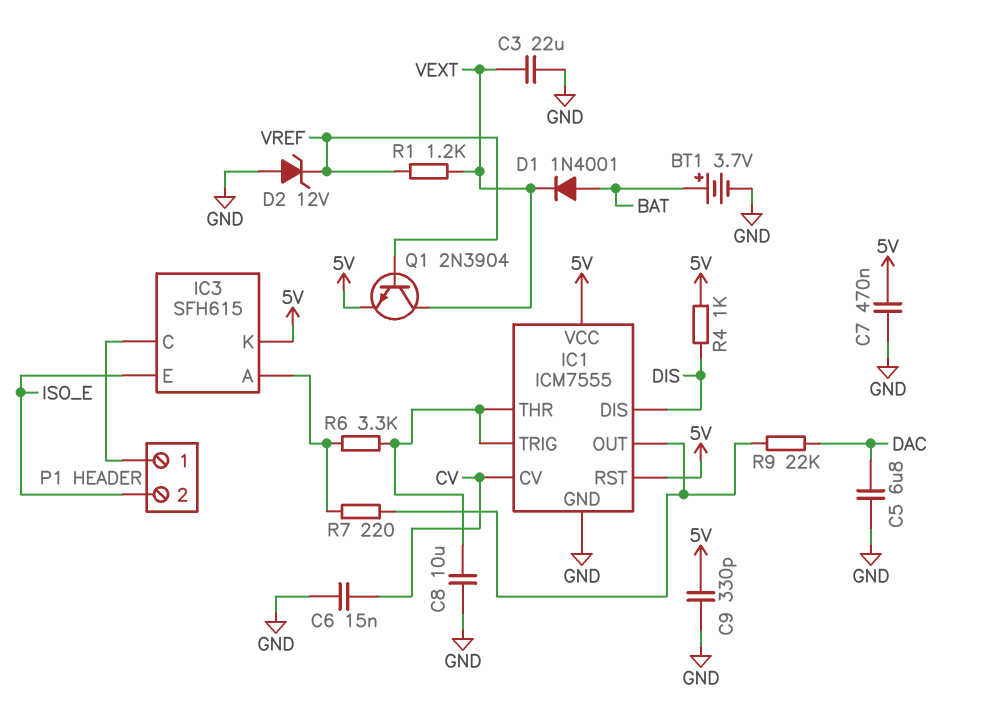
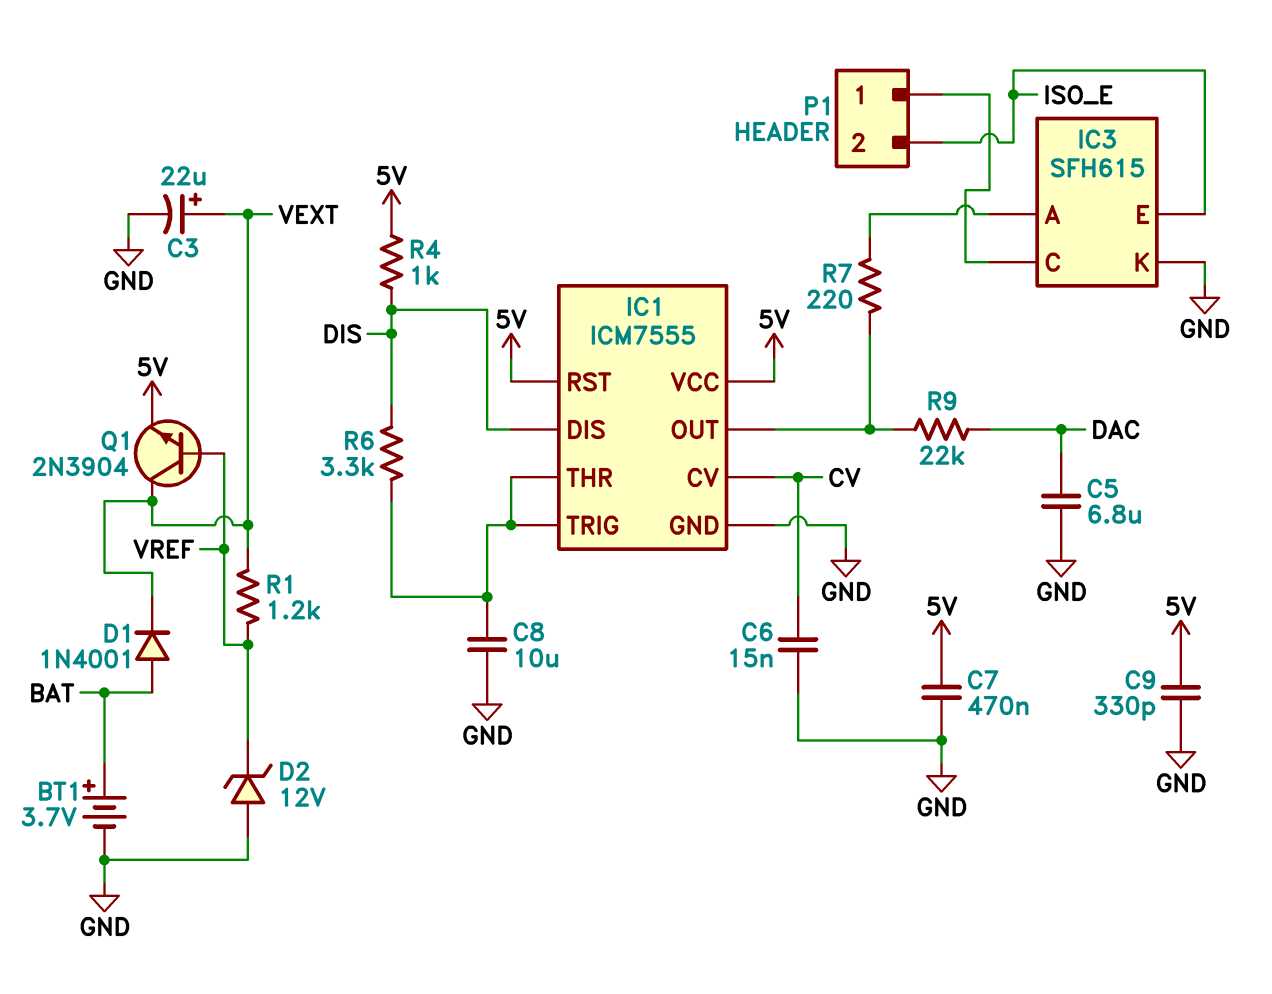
C3: 22uF (GND, VEXT) -> 22uF (plus VEXT, minus GND)
IC3 pin K: 5V -> GND
R6: 3.3k (IC1/THR, IC3/A) -> 3.3k (DIS, IC1/THR)

